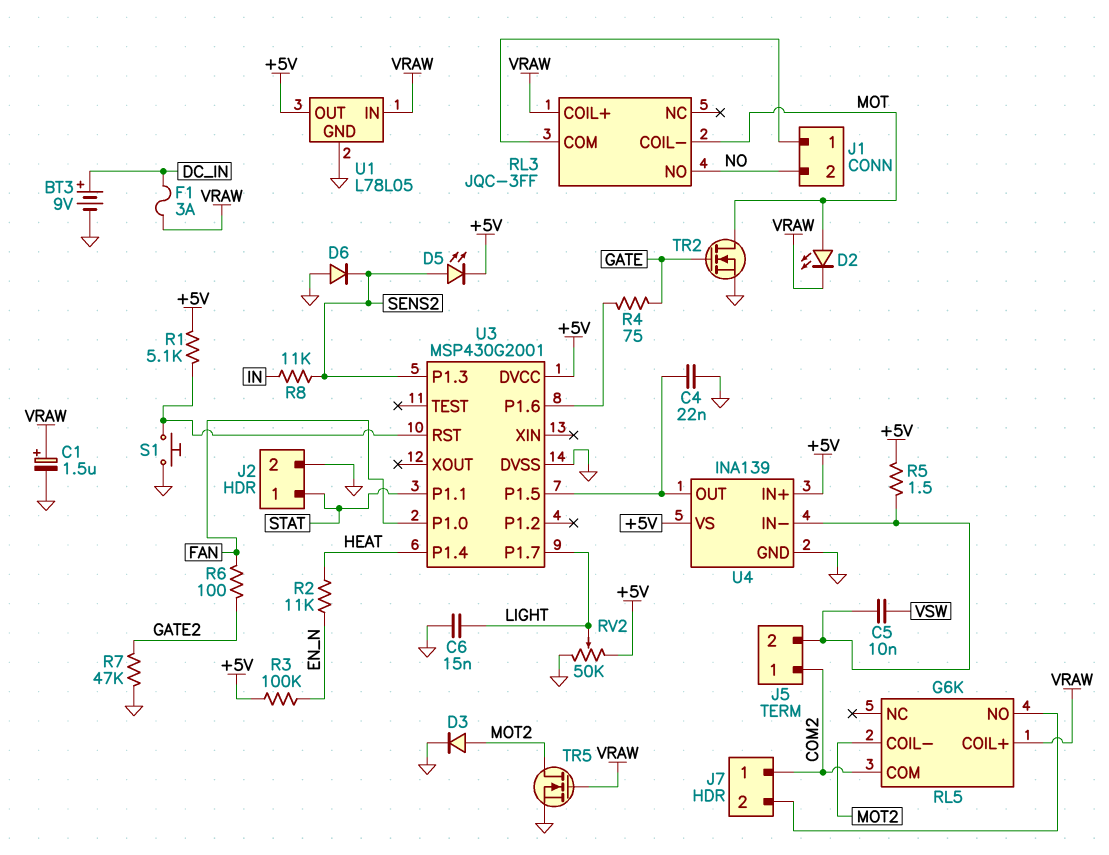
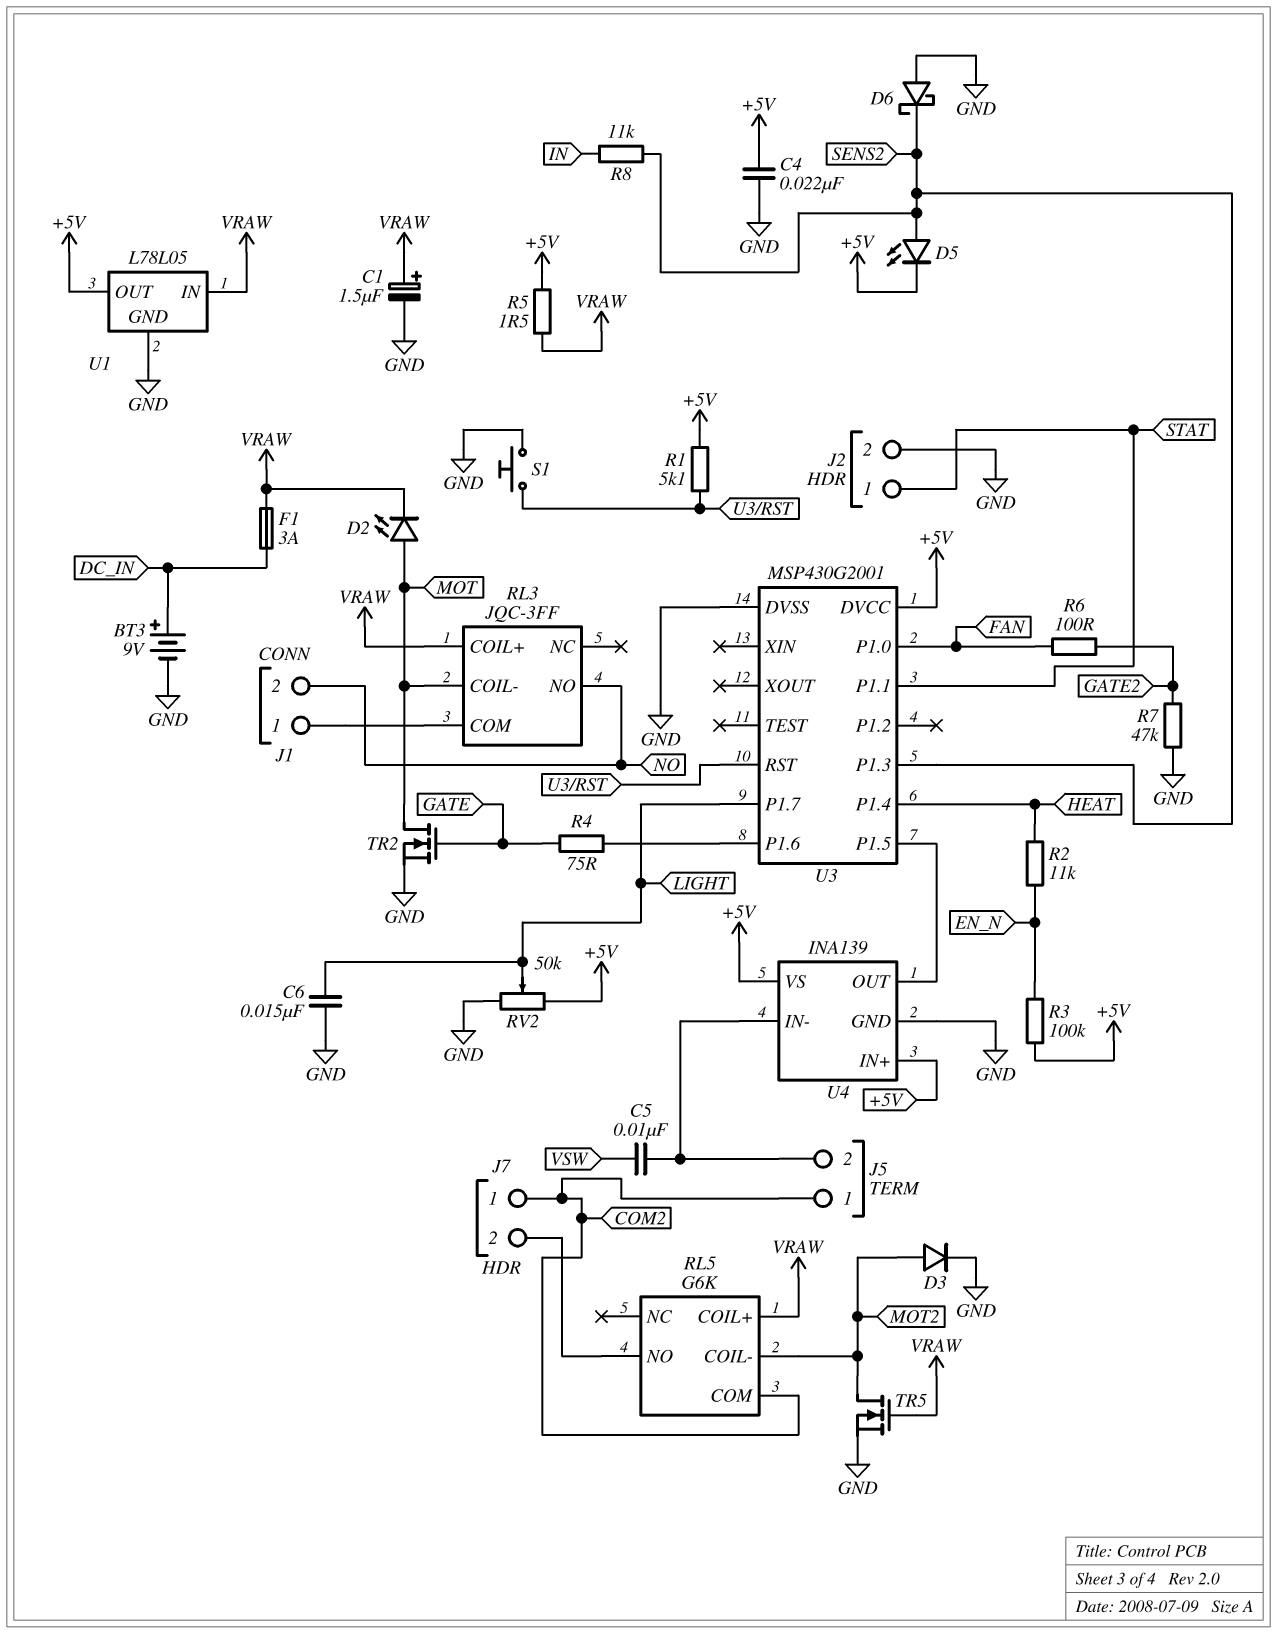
C4: 22nF (GND, U3/P1.5) -> 22nF (+5V, GND)
D6: diode (A GND, K SENS2) -> schottky (A GND, K SENS2)
R5: 1.5 (+5V, J5/2) -> 1.5 (+5V, VRAW)

